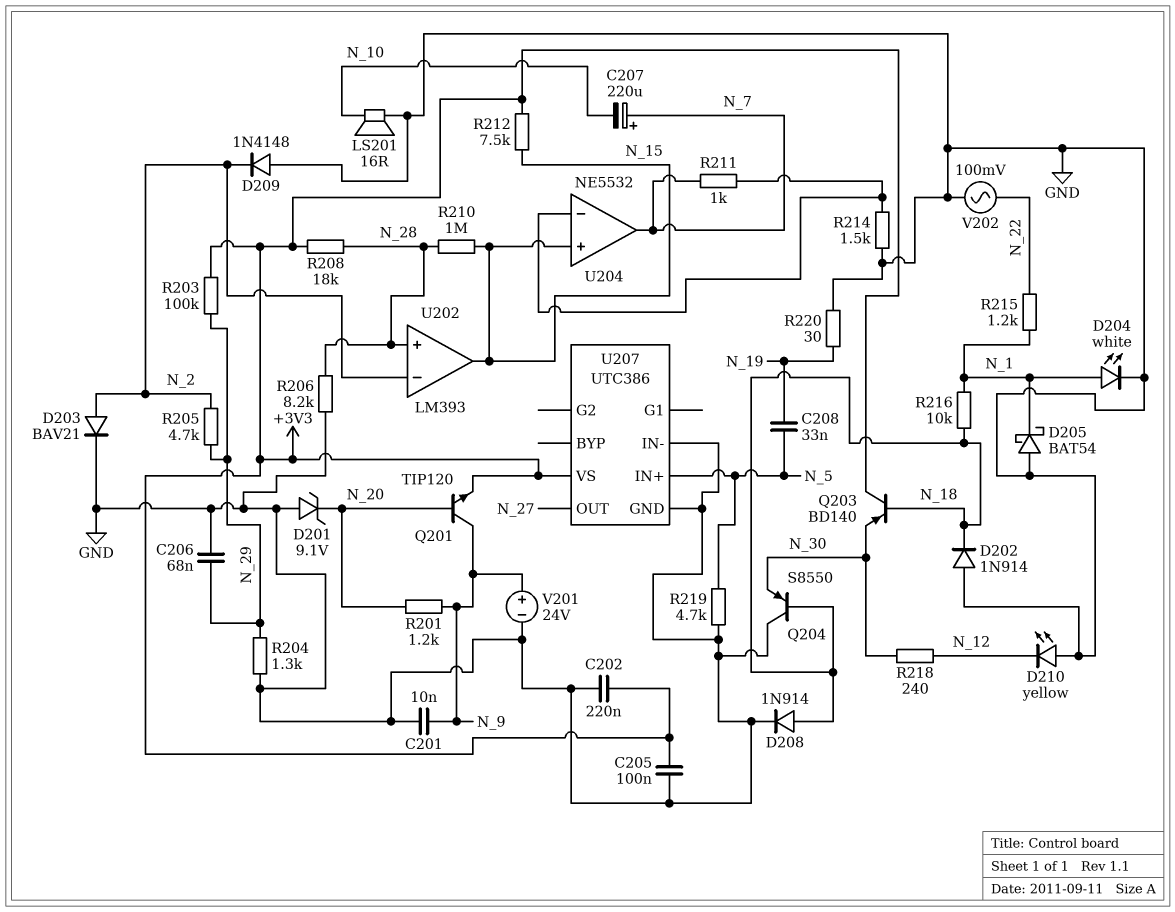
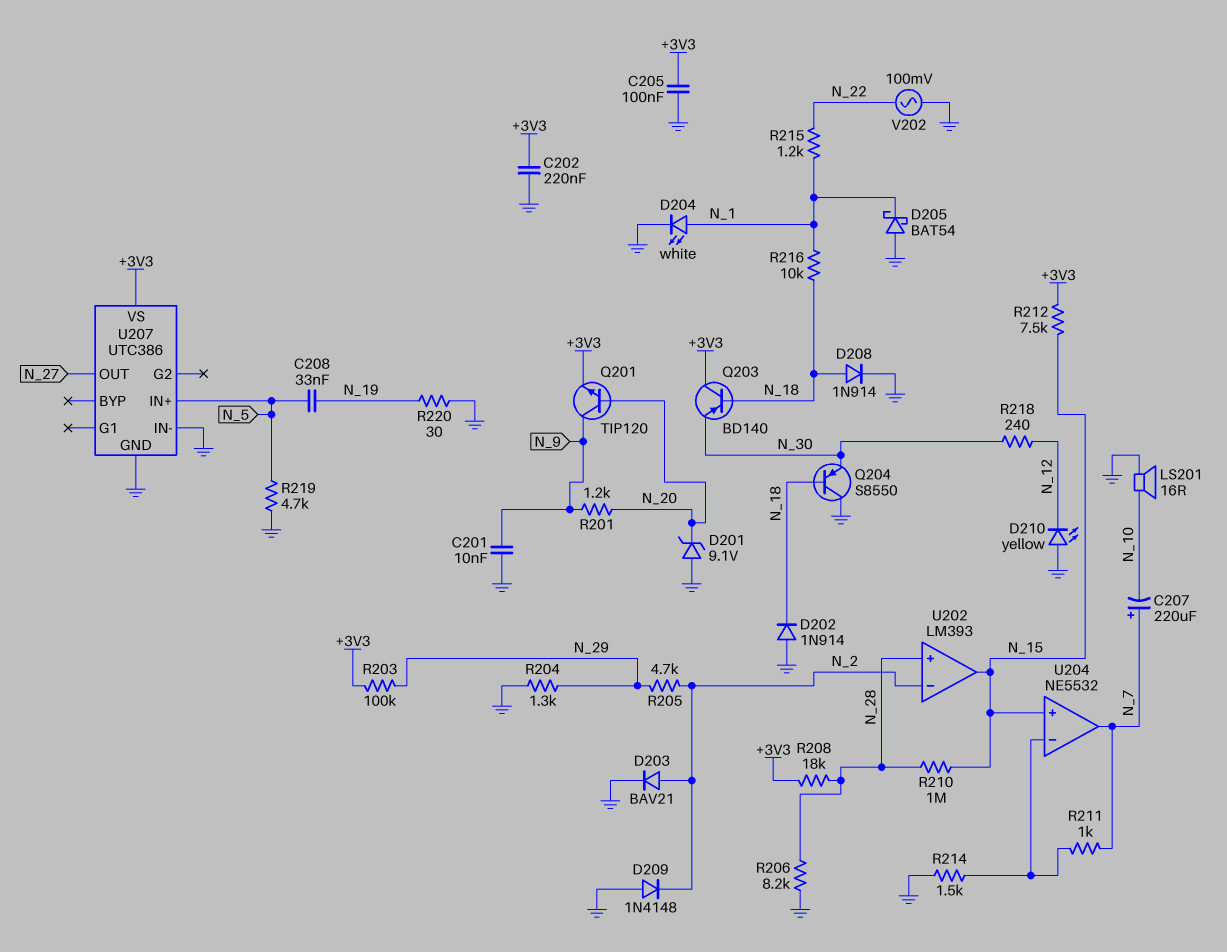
C206: 68nF (GND, N_29) -> none
V201: 24V (plus N_9, minus GND) -> none

